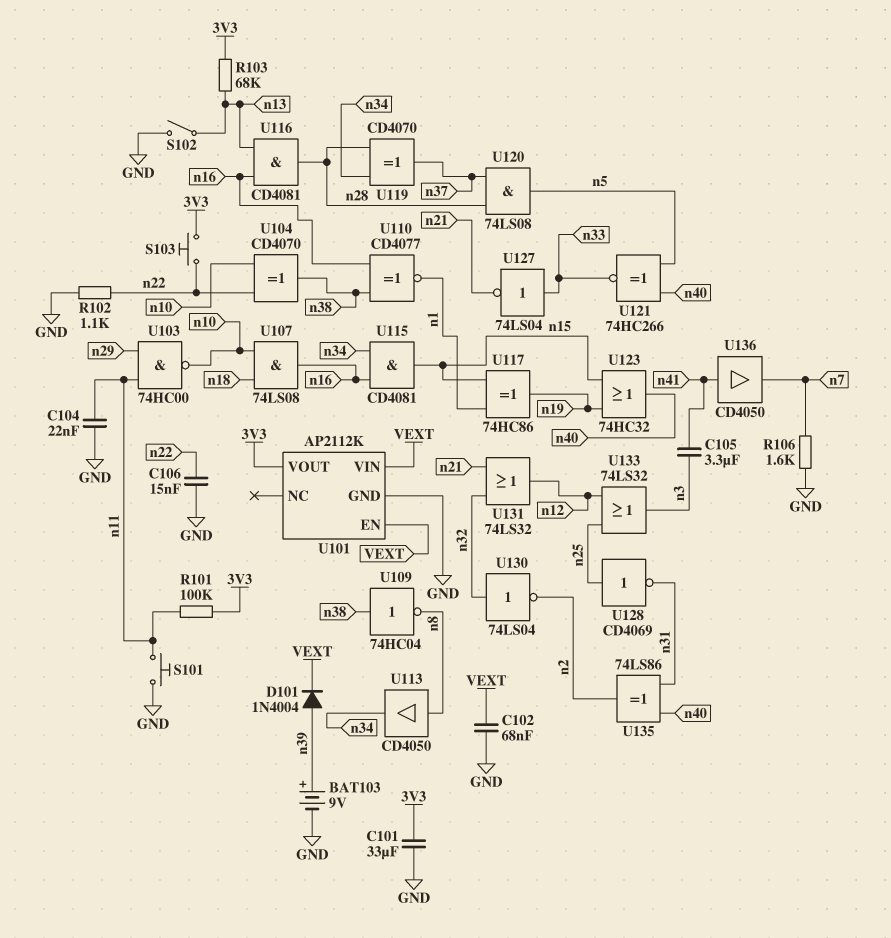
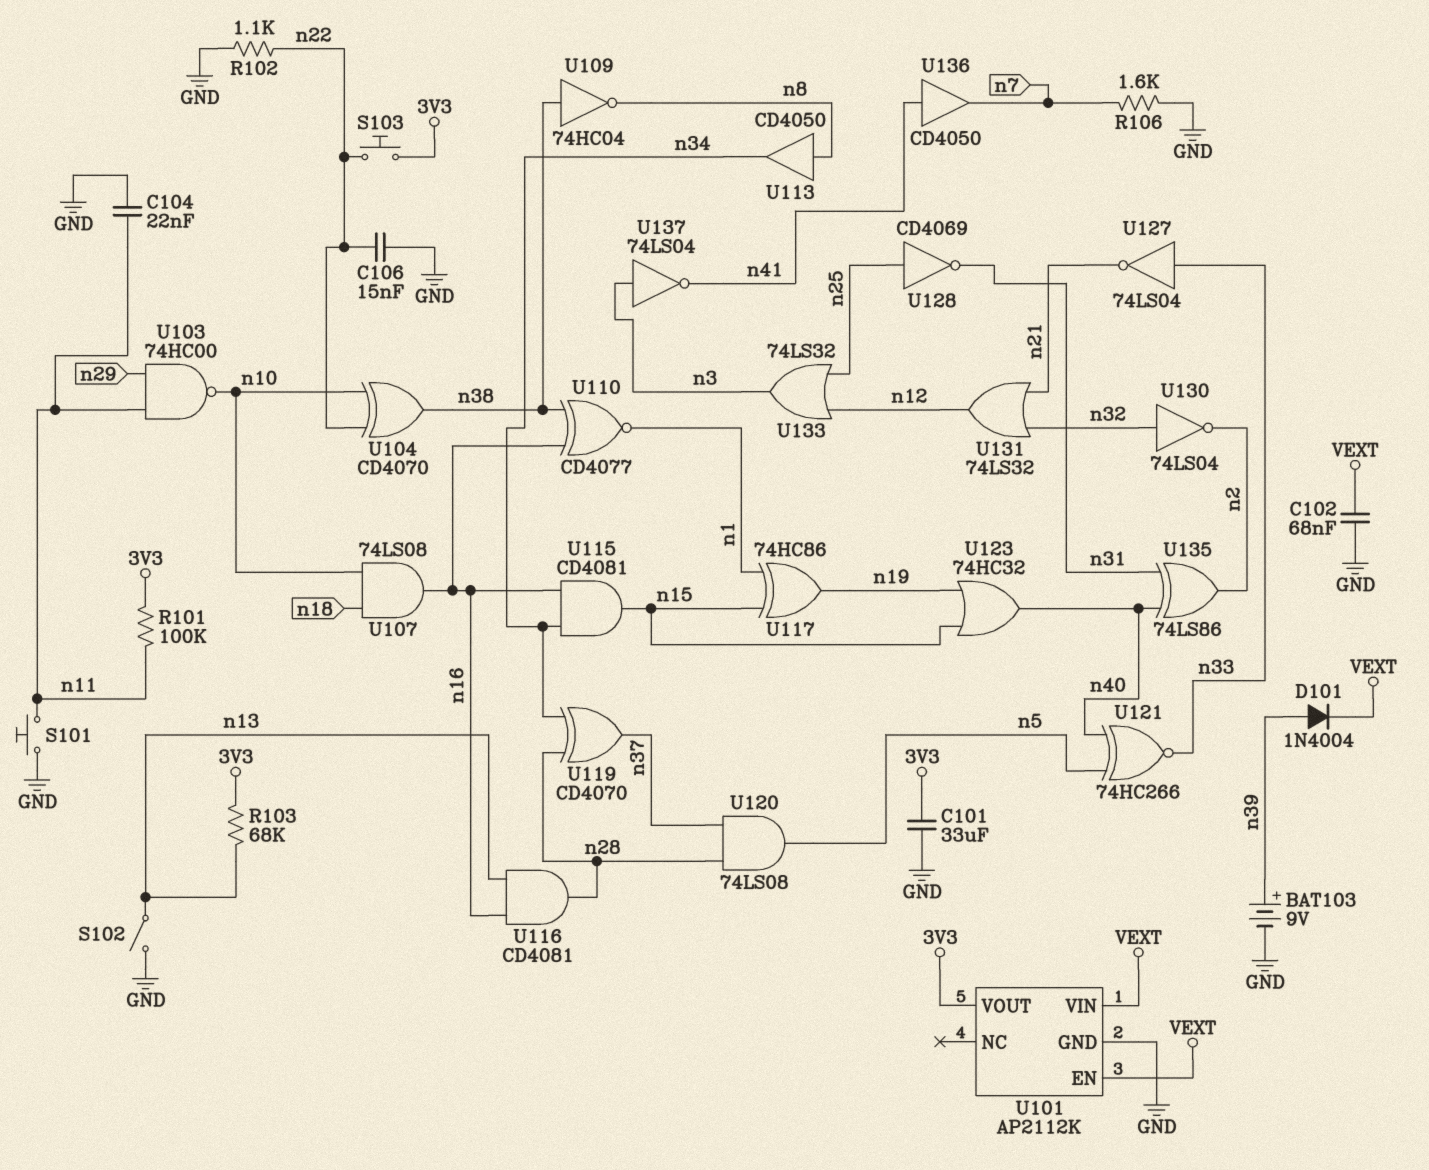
C105: 3.3uF (n3, n41) -> none
U137: none -> NOT 74LS04 (in n3, out n41)

